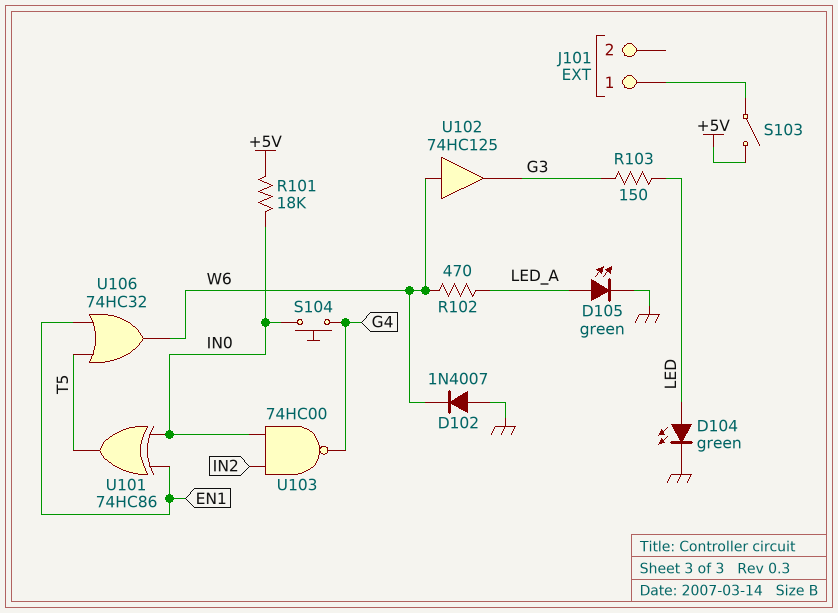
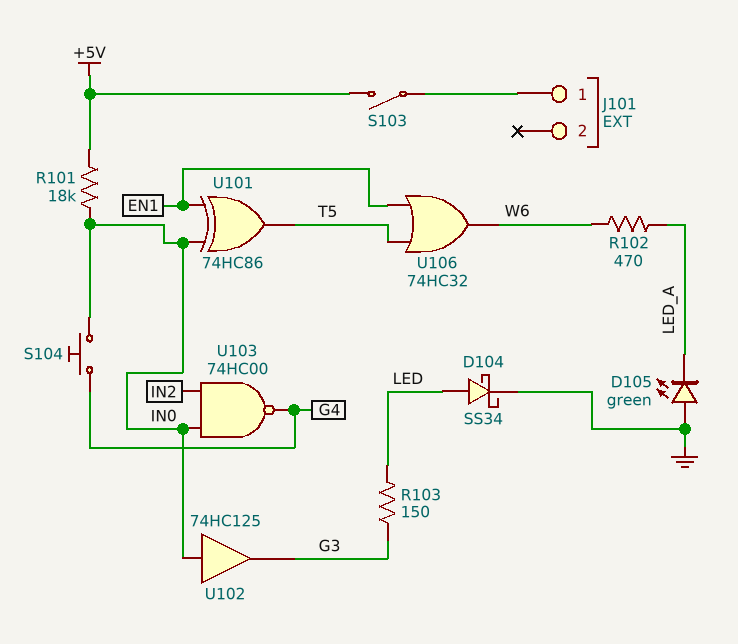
D102: diode 1N4007 (A GND, K W6) -> none
D104: LED green (A LED, K GND) -> schottky SS34 (A LED, K GND)
D105: LED green (A LED_A, K GND) -> LED green (A GND, K LED_A)
U102: buffer 74HC125 (in W6, out G3) -> buffer 74HC125 (in IN0, out G3)

